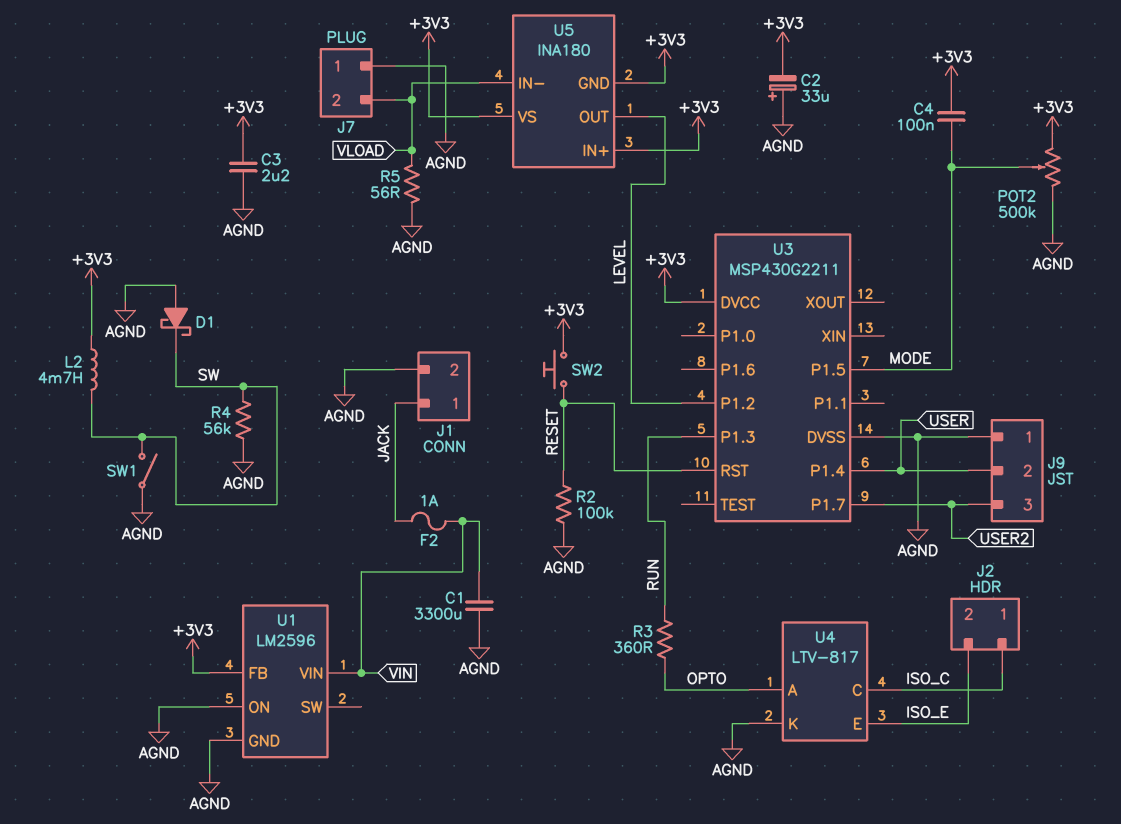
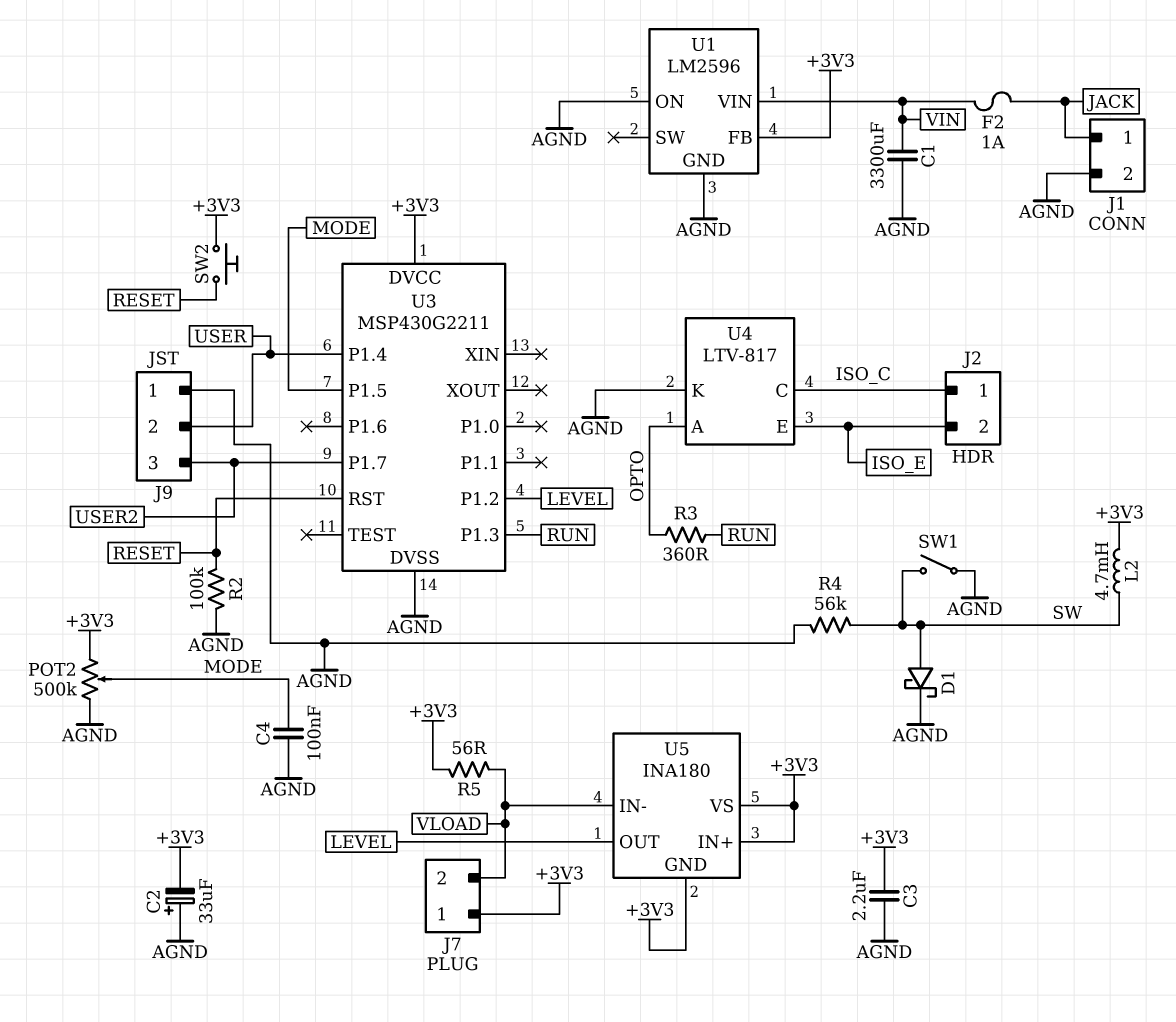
C4: 100nF (+3V3, MODE) -> 100nF (AGND, MODE)
D1: schottky (A AGND, K SW) -> schottky (A SW, K AGND)
J7 pin 1: AGND -> +3V3
R5: 56 (AGND, VLOAD) -> 56 (+3V3, VLOAD)

